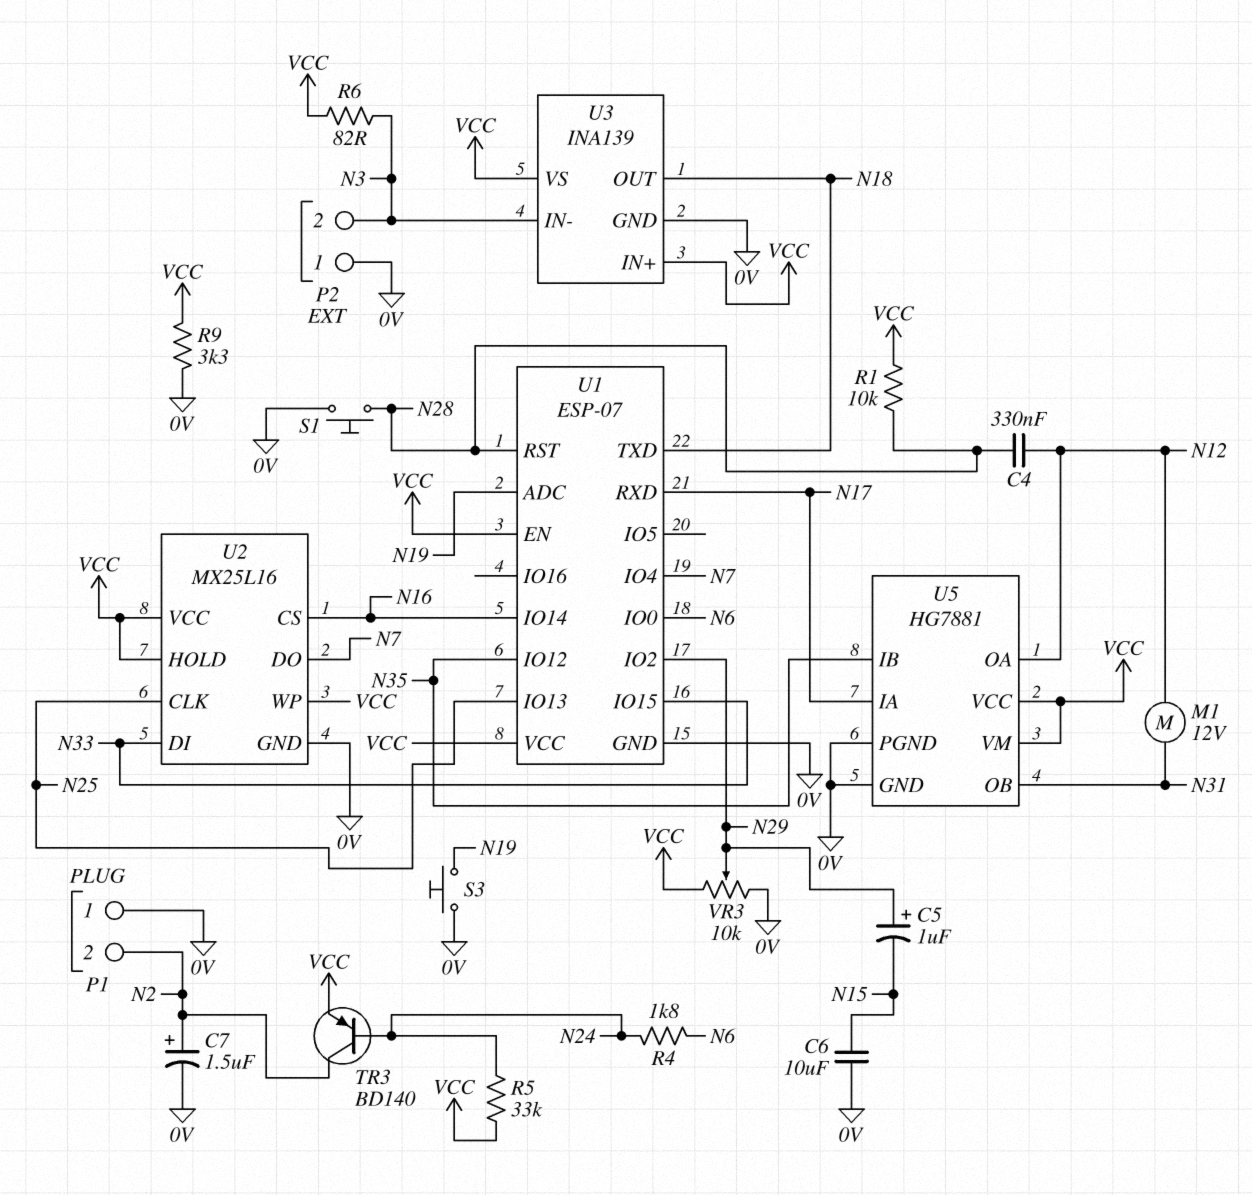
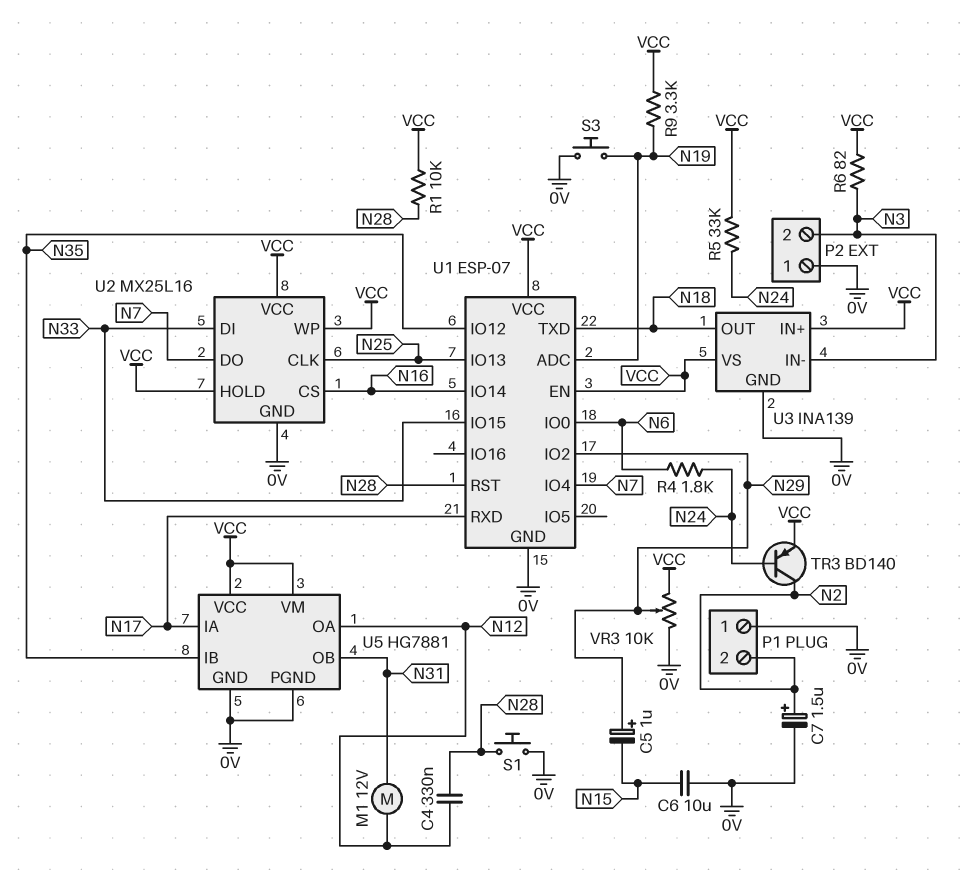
R9: 3.3k (0V, VCC) -> 3.3k (N19, VCC)

